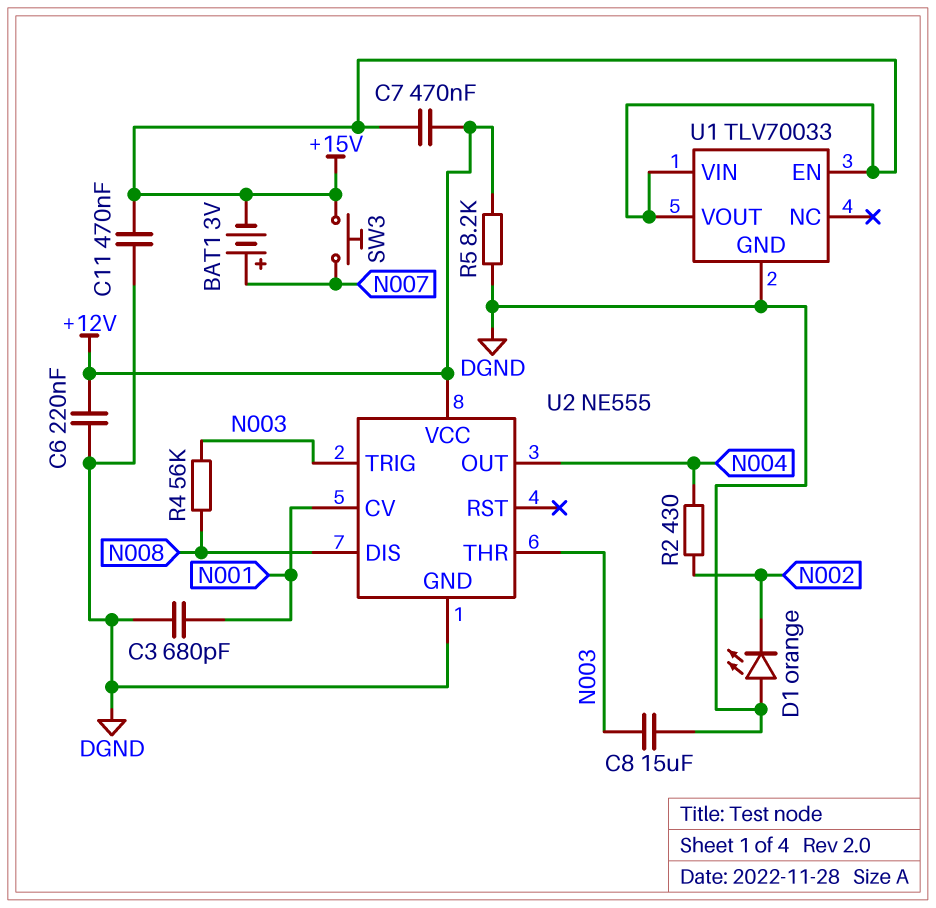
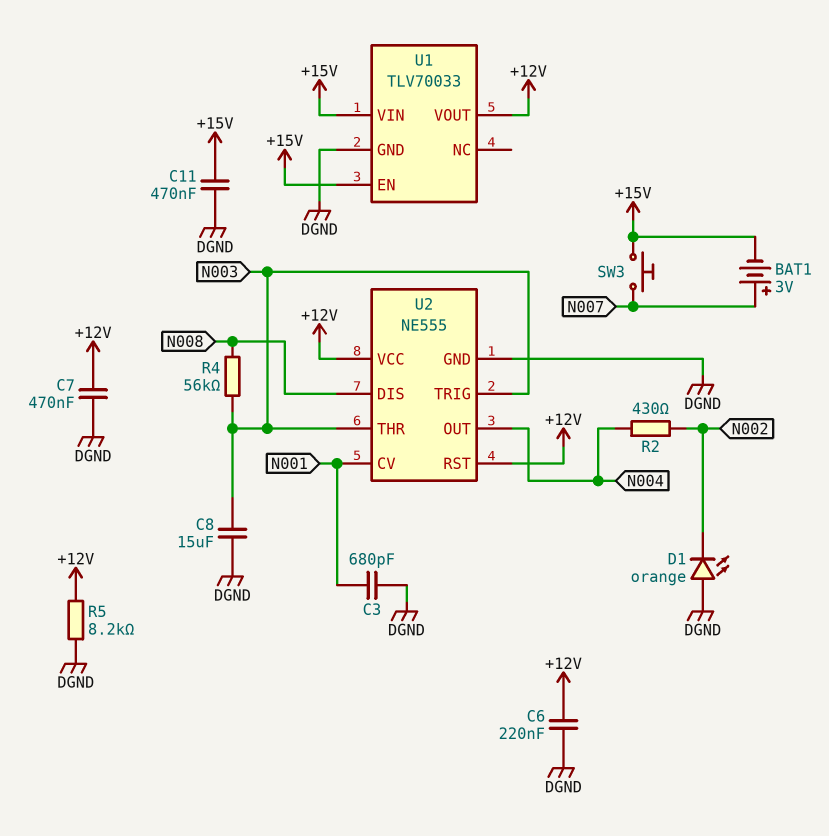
C7: 470nF (+12V, +15V) -> 470nF (+12V, DGND)
U1 pin VOUT: +15V -> +12V
U2 pin RST: none -> +12V

